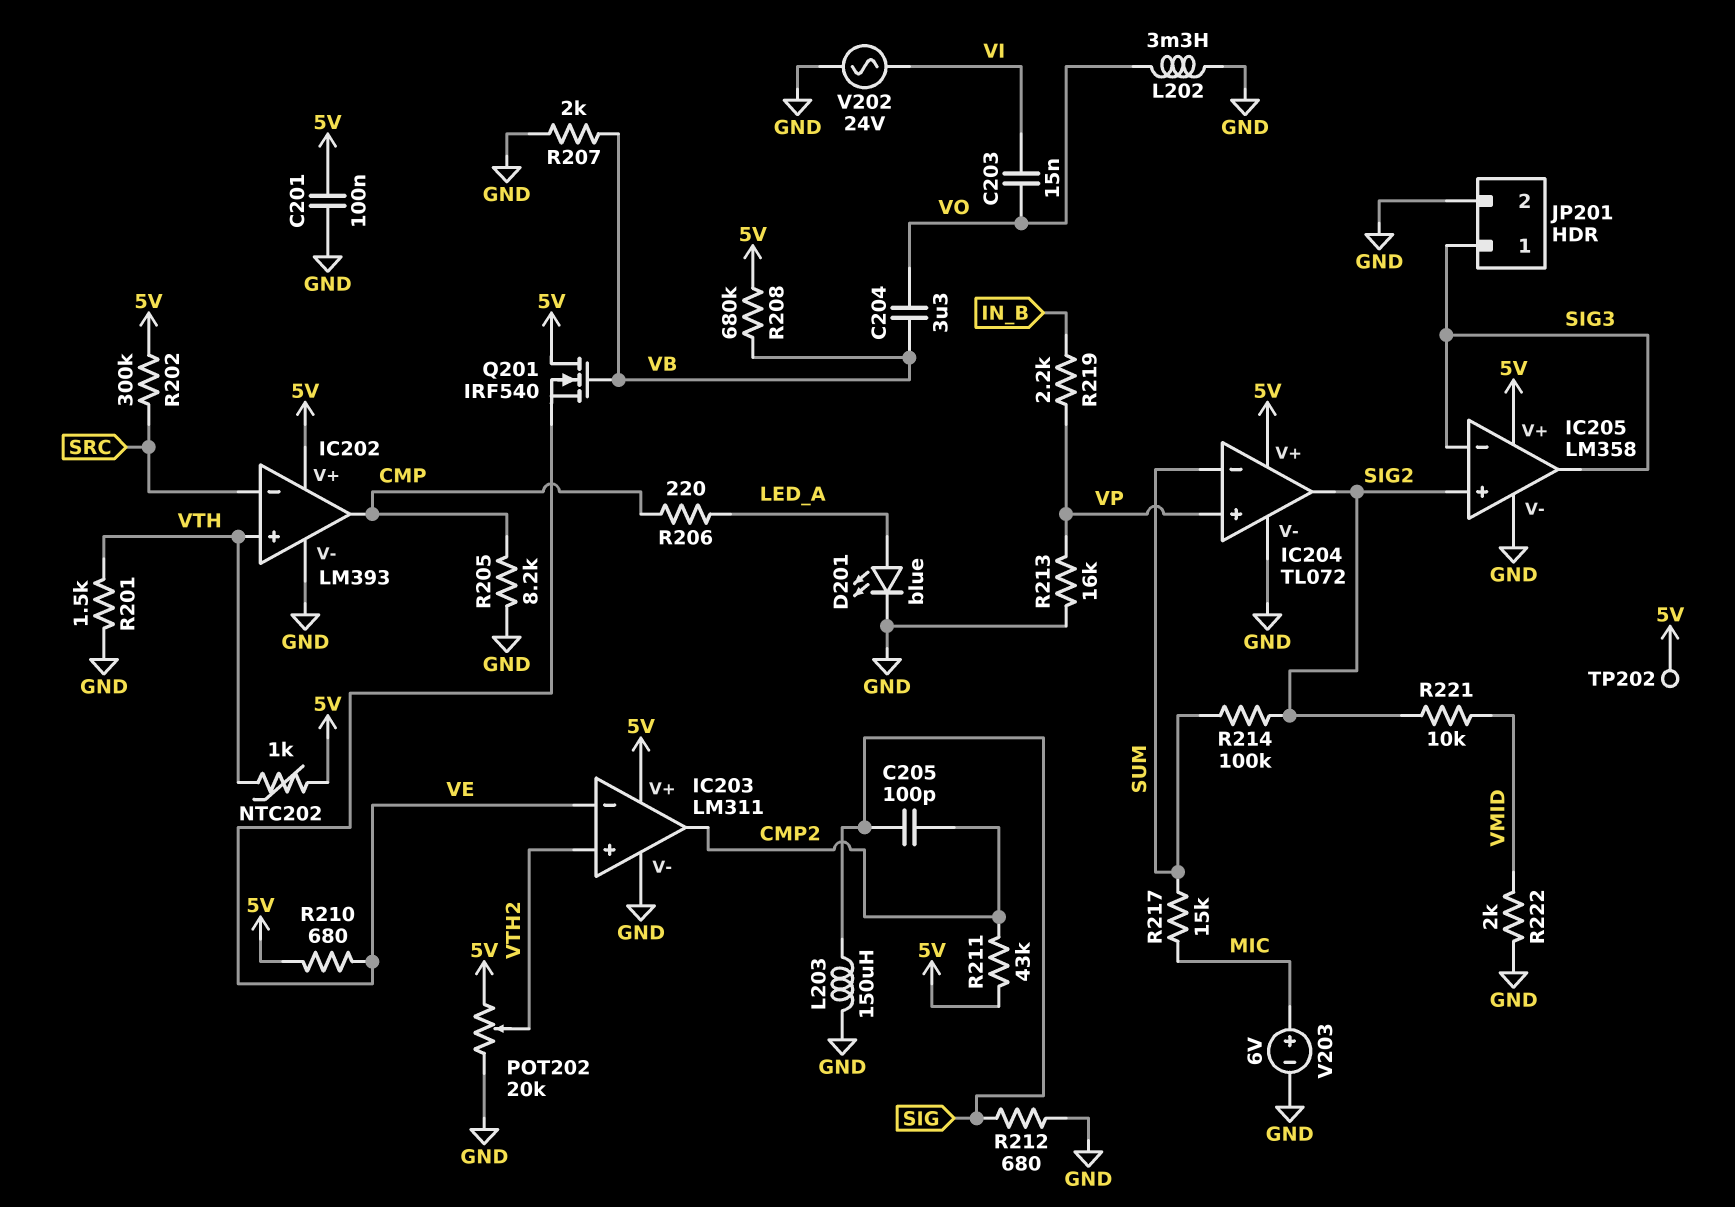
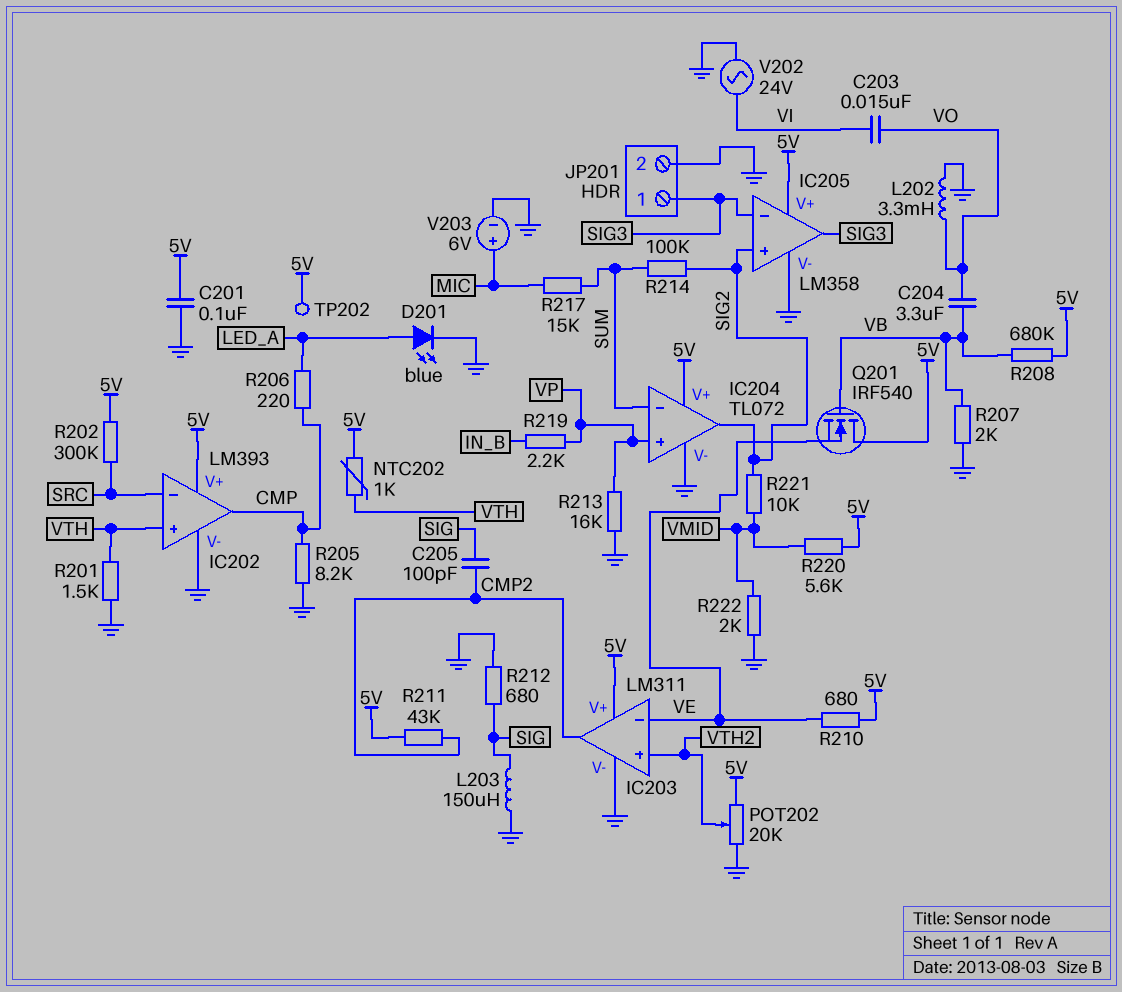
R220: none -> 5.6k (5V, VMID)

